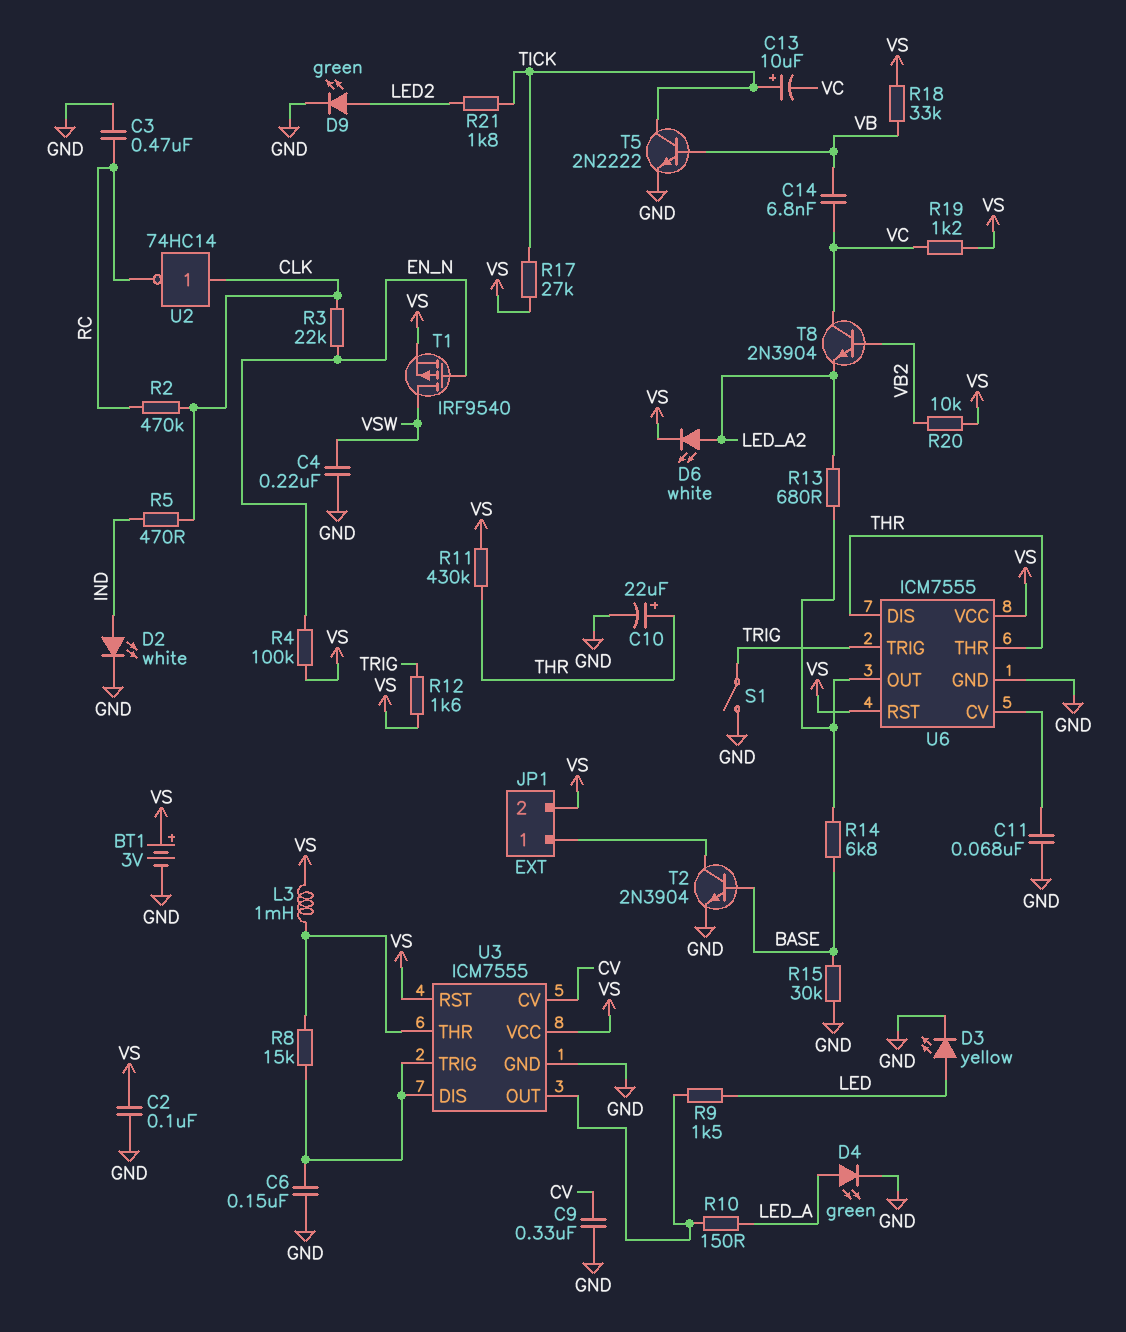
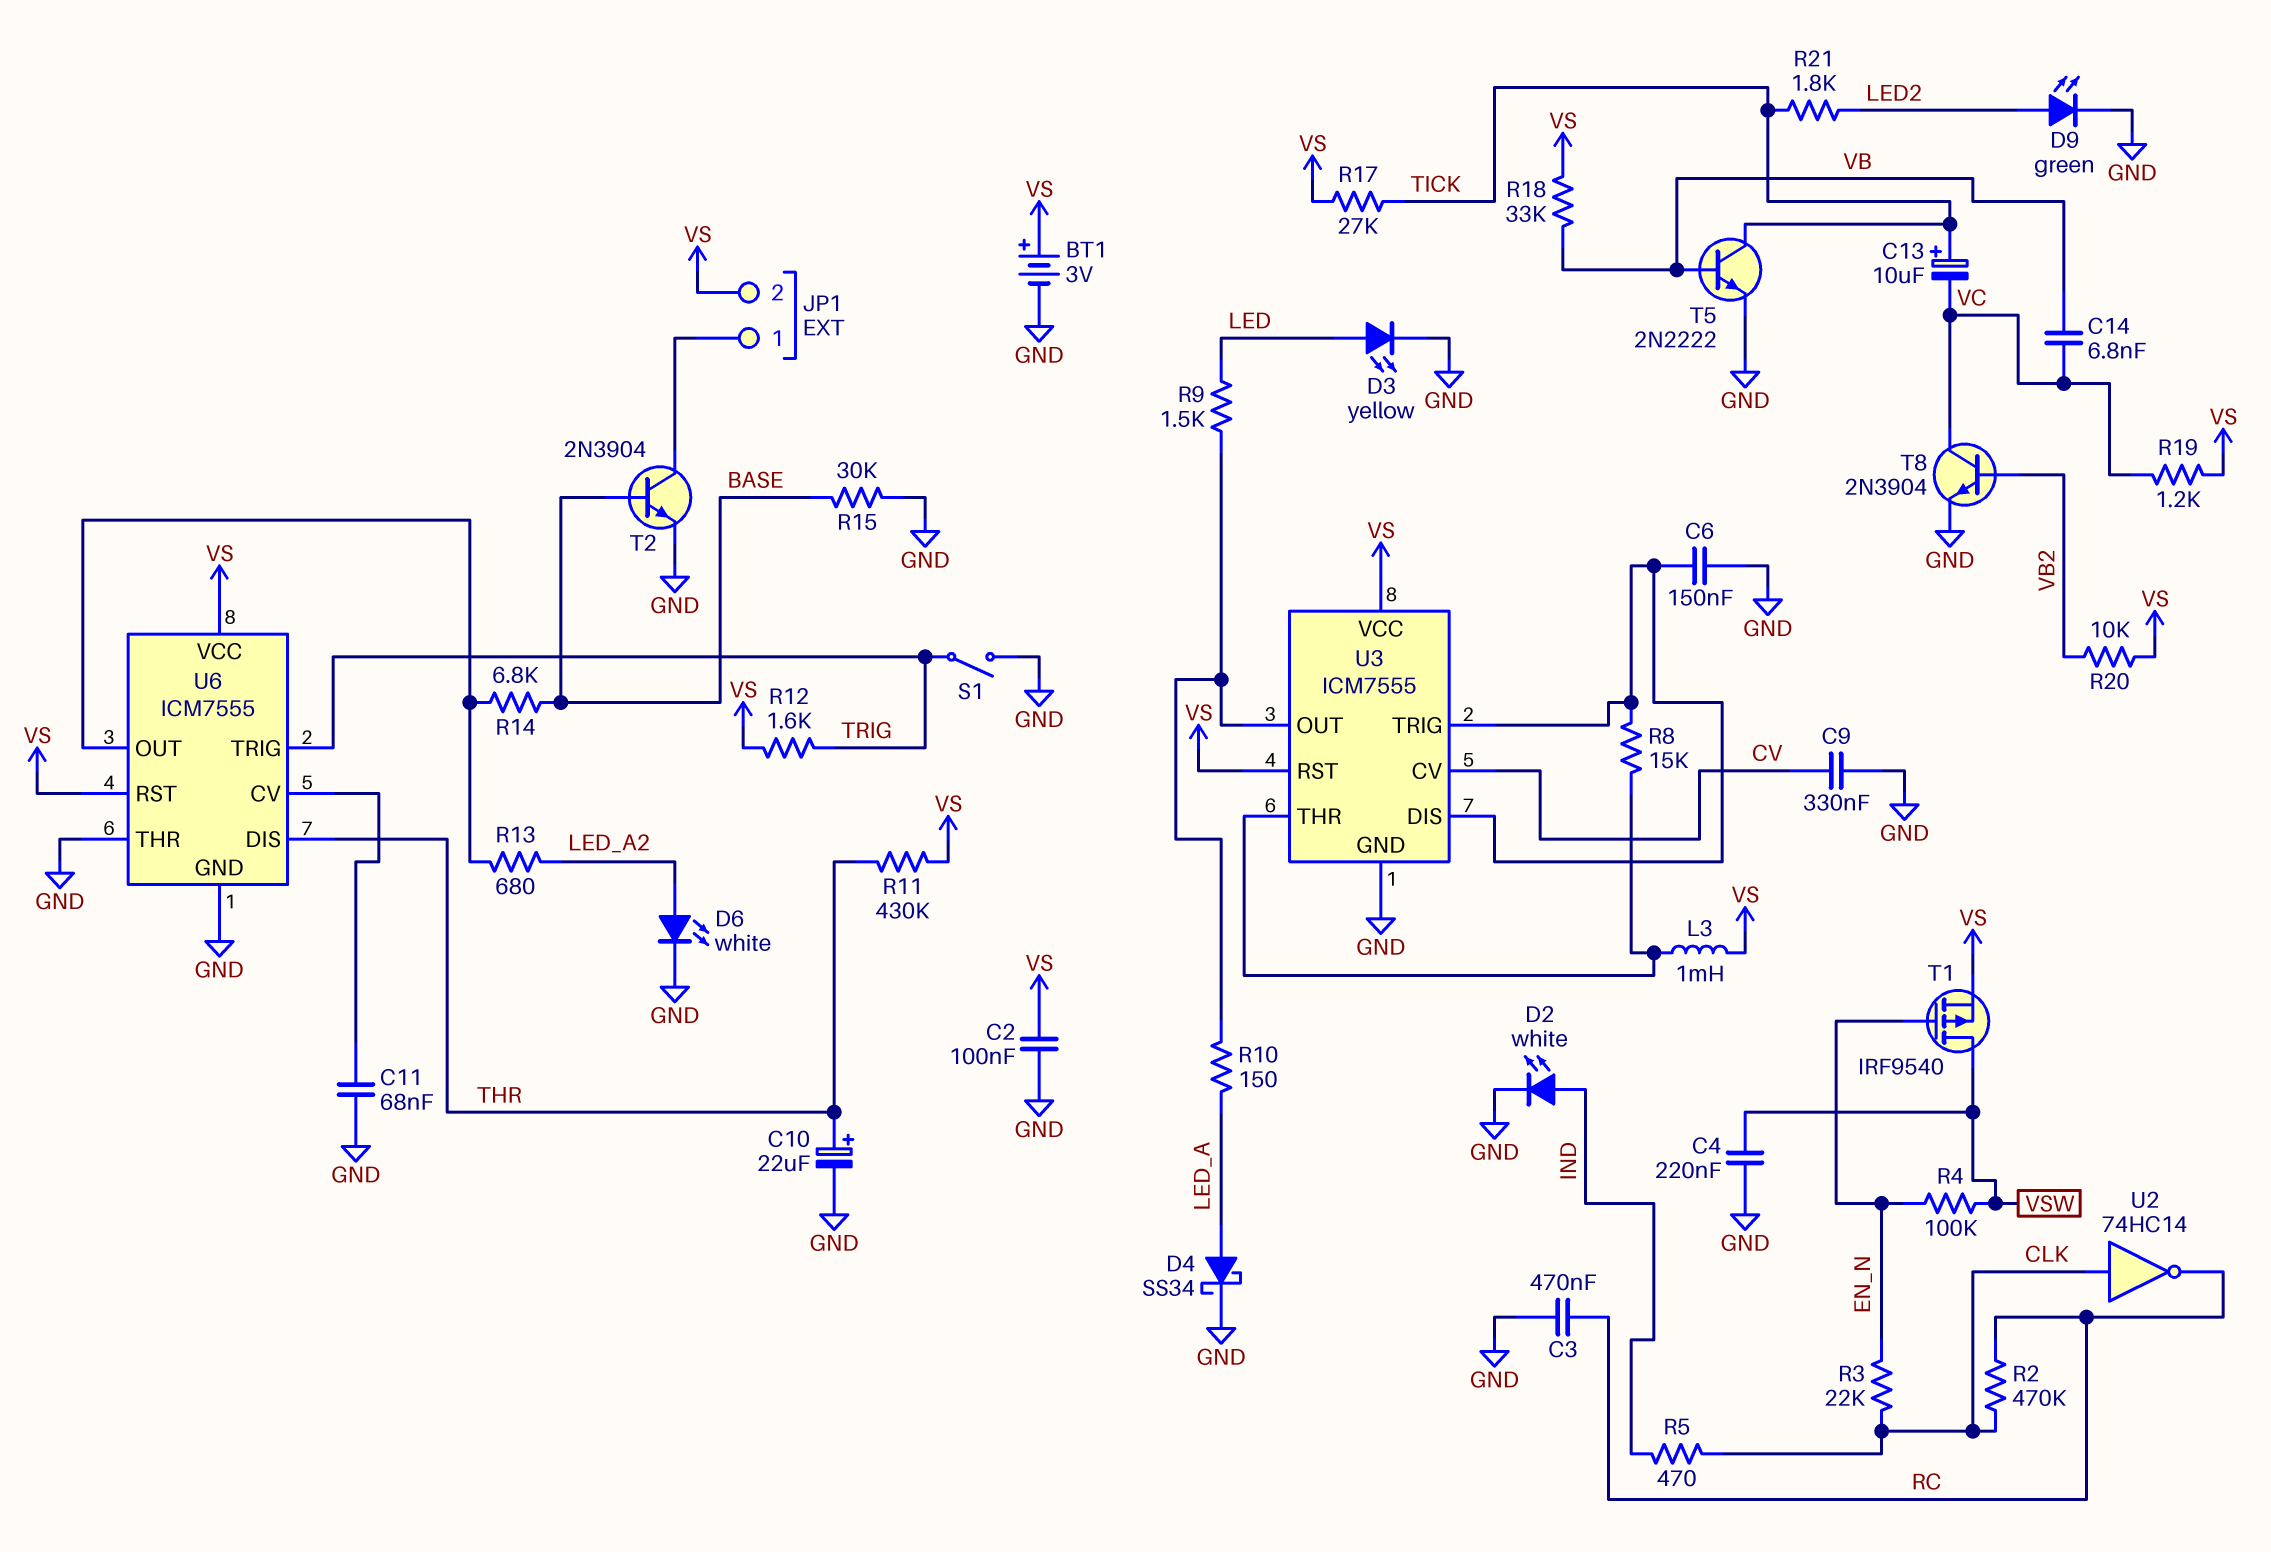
D4: LED green (A LED_A, K GND) -> schottky SS34 (A LED_A, K GND)
D6: LED white (A LED_A2, K VS) -> LED white (A LED_A2, K GND)
R4: 100k (EN_N, VS) -> 100k (EN_N, VSW)
T8: NPN 2N3904 (B VB2, C VC, E LED_A2) -> NPN 2N3904 (B VB2, C VC, E GND)
U6 pin THR: THR -> GND

